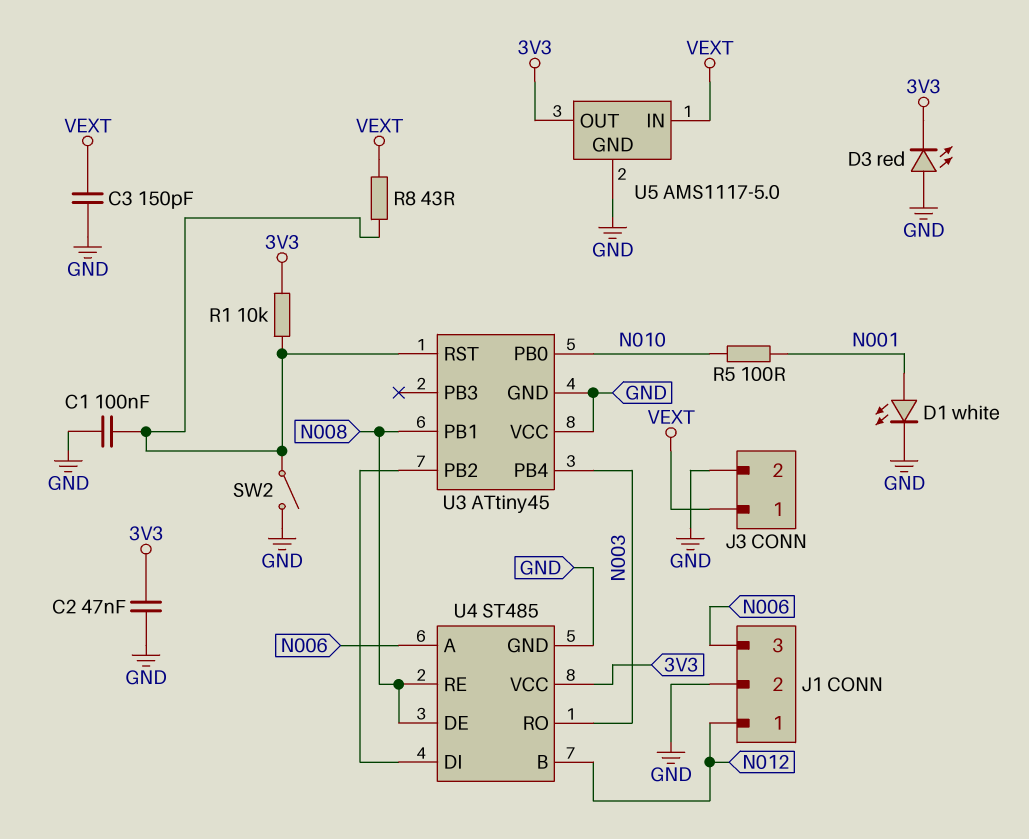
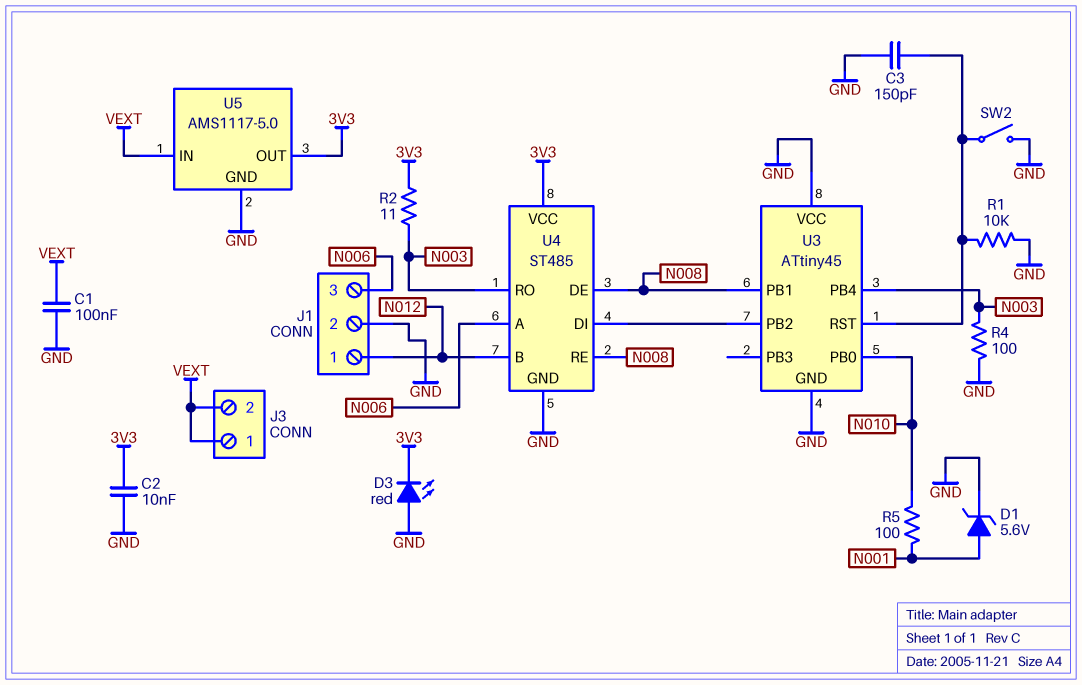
C1: 100nF (GND, U3/RST) -> 100nF (GND, VEXT)
C2: 47nF (3V3, GND) -> 10nF (3V3, GND)
C3: 150pF (GND, VEXT) -> 150pF (GND, U3/RST)
D1: LED white (A N001, K GND) -> zener 5.6V (A N001, K GND)
J3 pin 2: GND -> VEXT
R1: 10k (3V3, U3/RST) -> 10k (GND, U3/RST)
R2: none -> 11 (3V3, N003)
R4: none -> 100 (GND, N003)
R8: 43 (U3/RST, VEXT) -> none

